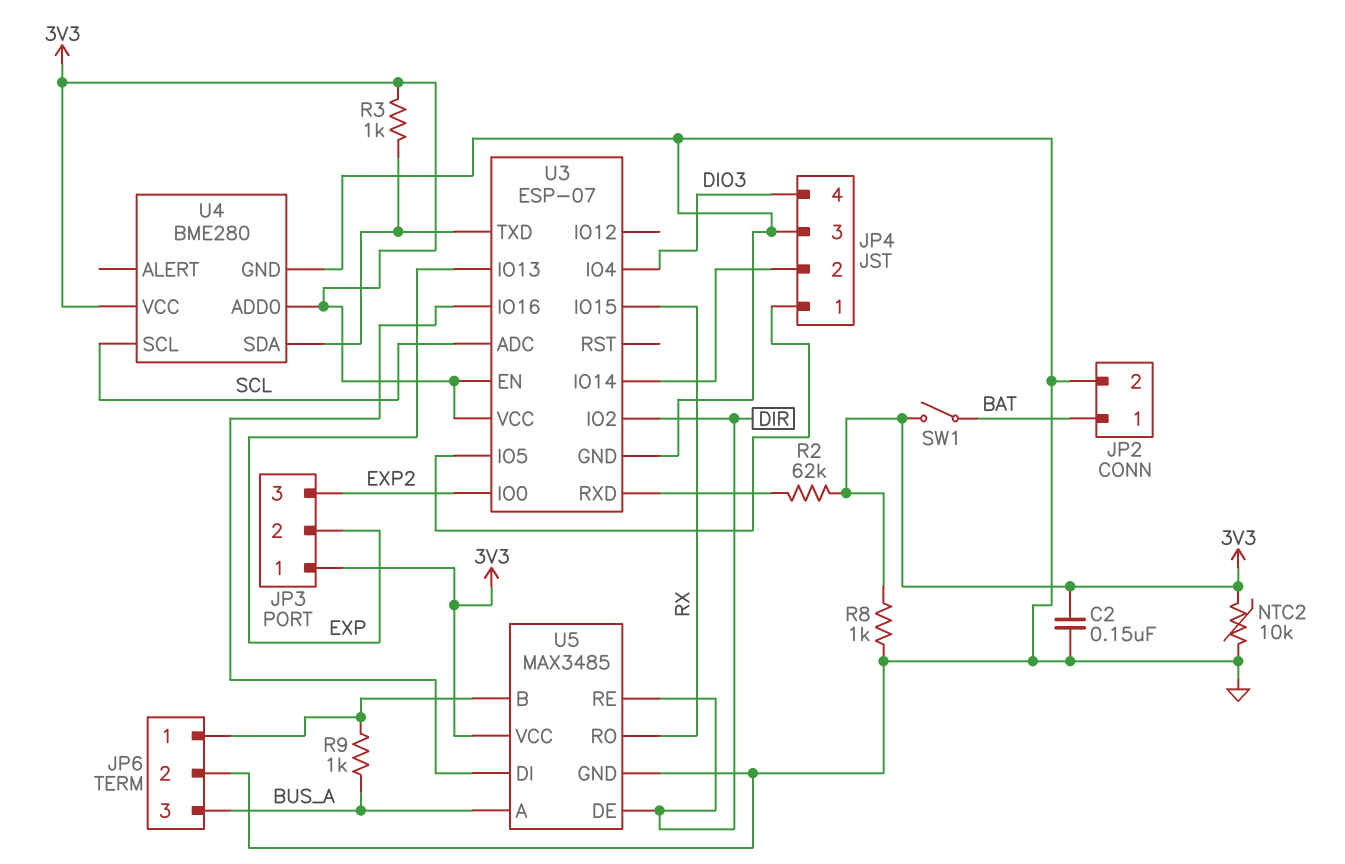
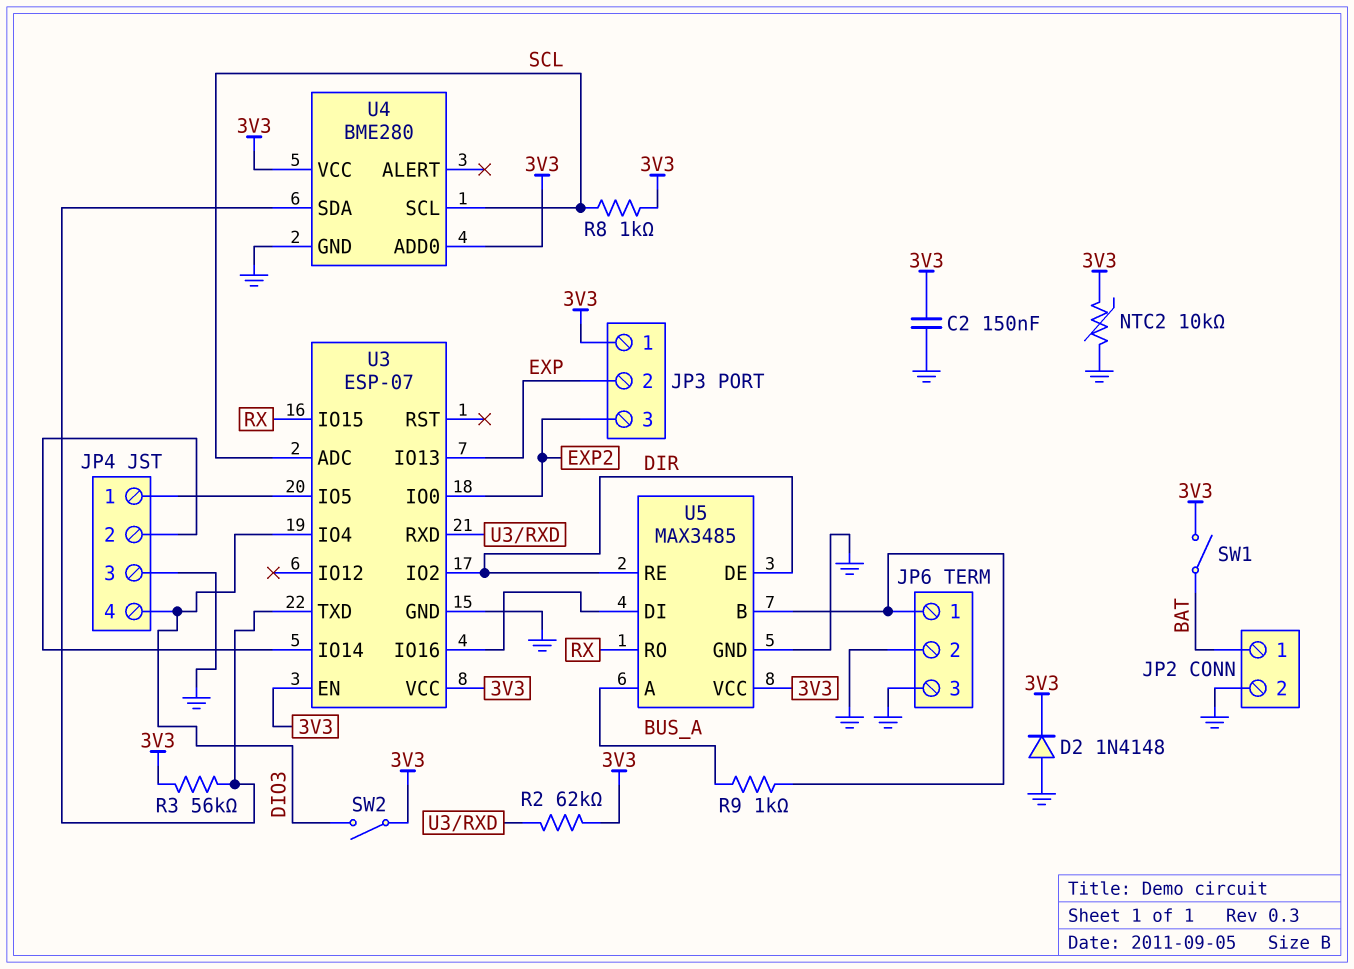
D2: none -> diode 1N4148 (A GND, K 3V3)
JP6 pin 3: BUS_A -> GND
R3: 1k (3V3, U3/TXD) -> 56k (3V3, U3/TXD)
R8: 1k (3V3, GND) -> 1k (3V3, SCL)
SW2: none -> switch (3V3, DIO3)

